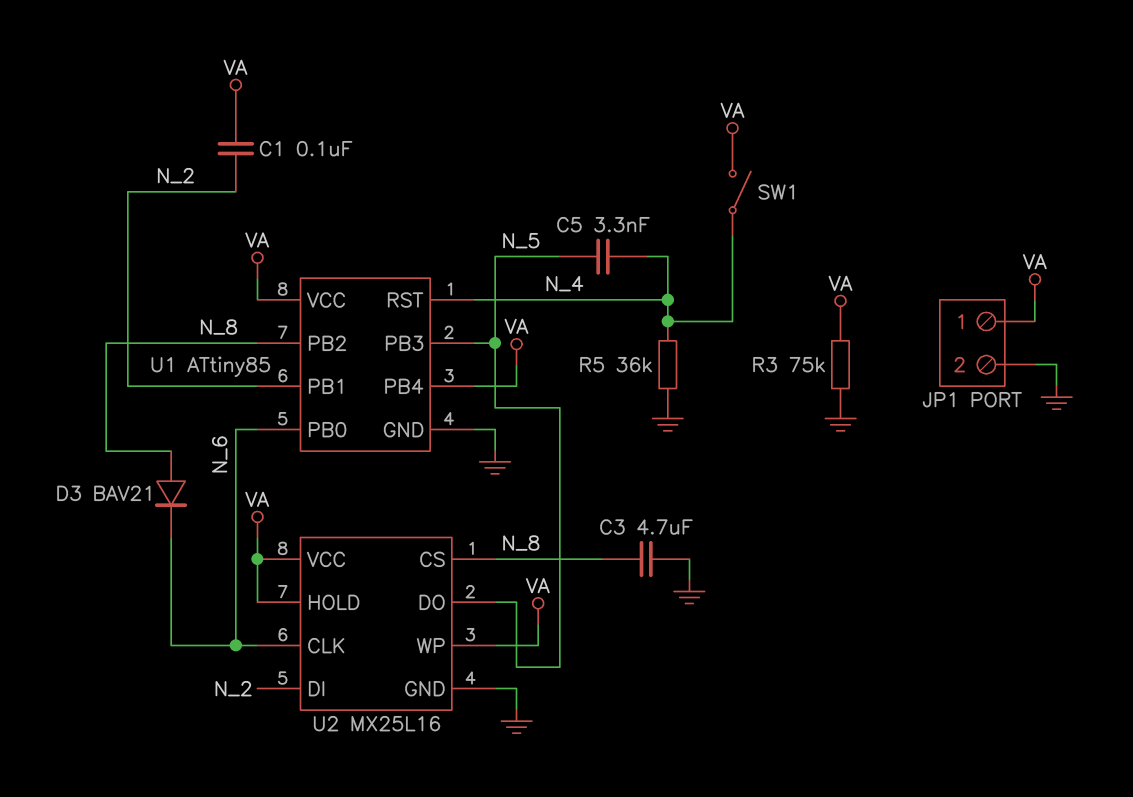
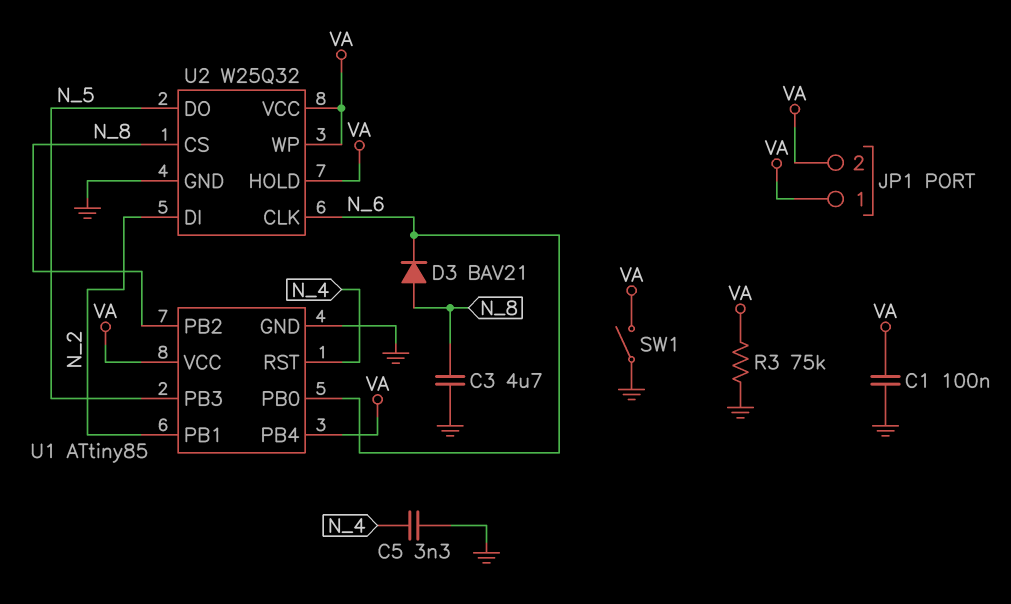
C1: 100nF (N_2, VA) -> 100nF (GND, VA)
C5: 3.3nF (N_4, N_5) -> 3.3nF (GND, N_4)
JP1 pin 2: GND -> VA
R5: 36k (GND, N_4) -> none
SW1: switch (N_4, VA) -> switch (GND, VA)
U2: MX25L16 -> W25Q32

